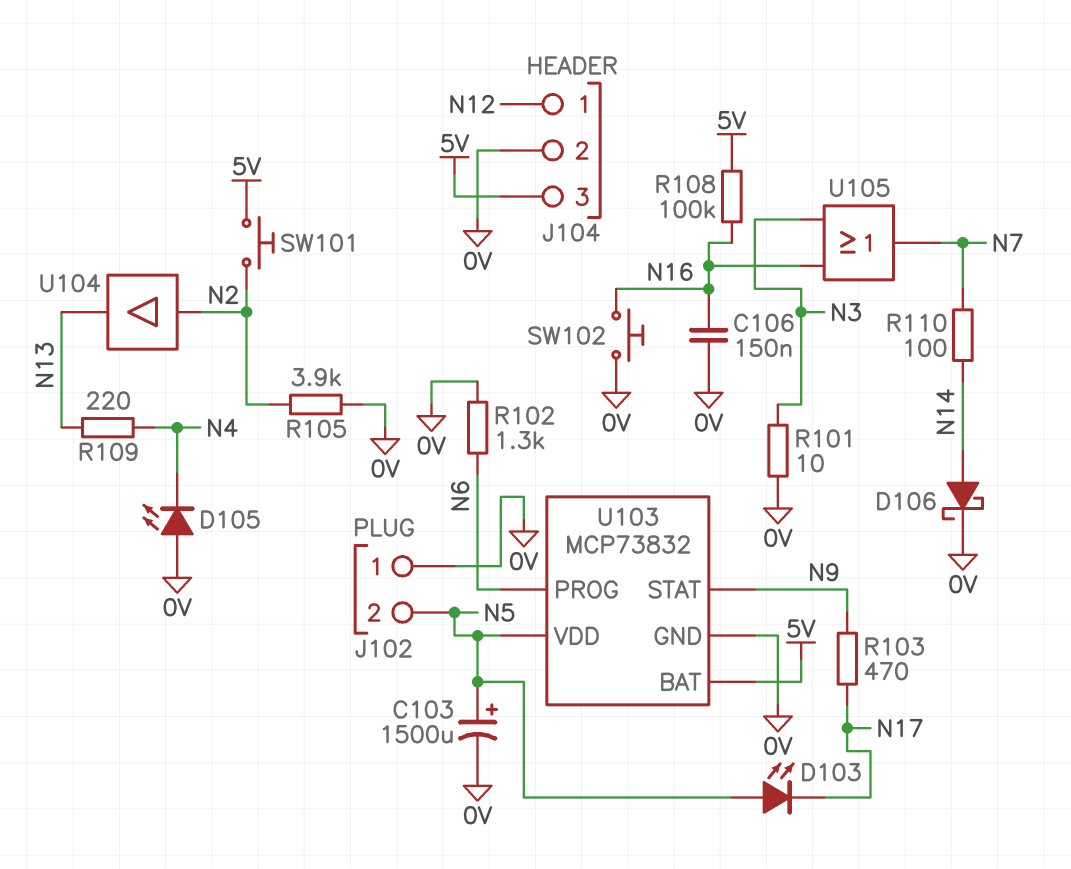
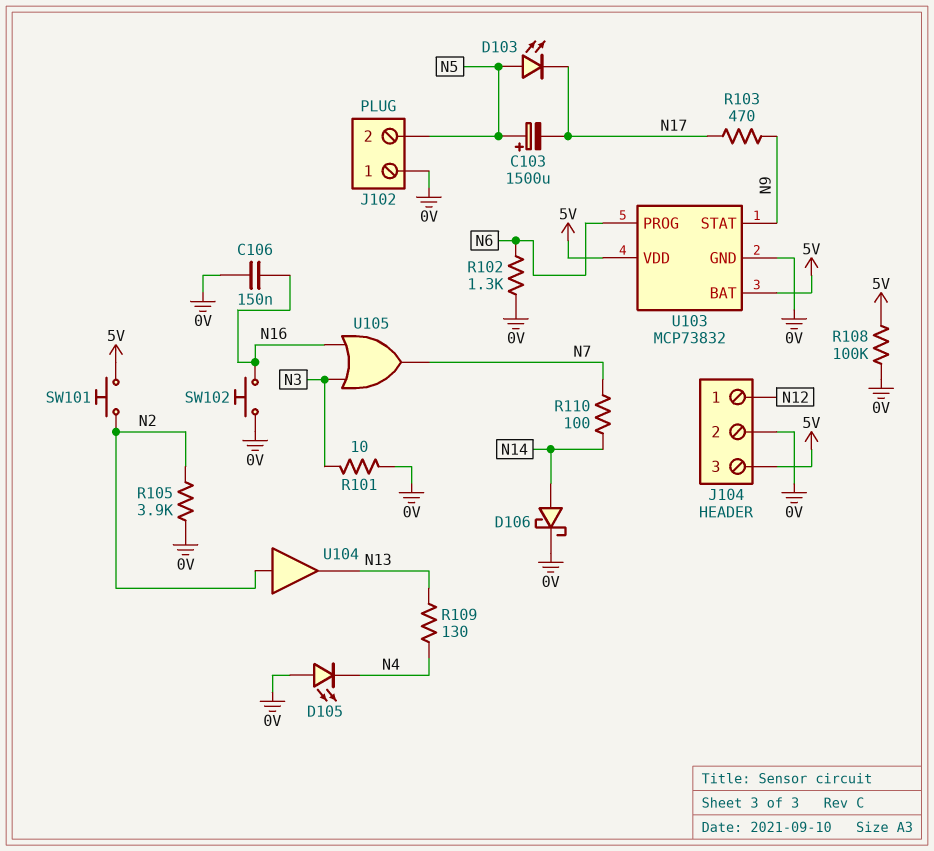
C103: 1500uF (plus N5, minus 0V) -> 1500uF (plus N5, minus N17)
R108: 100k (5V, N16) -> 100k (0V, 5V)
R109: 220 (N4, N13) -> 130 (N4, N13)
U103 pin VDD: N5 -> 5V

